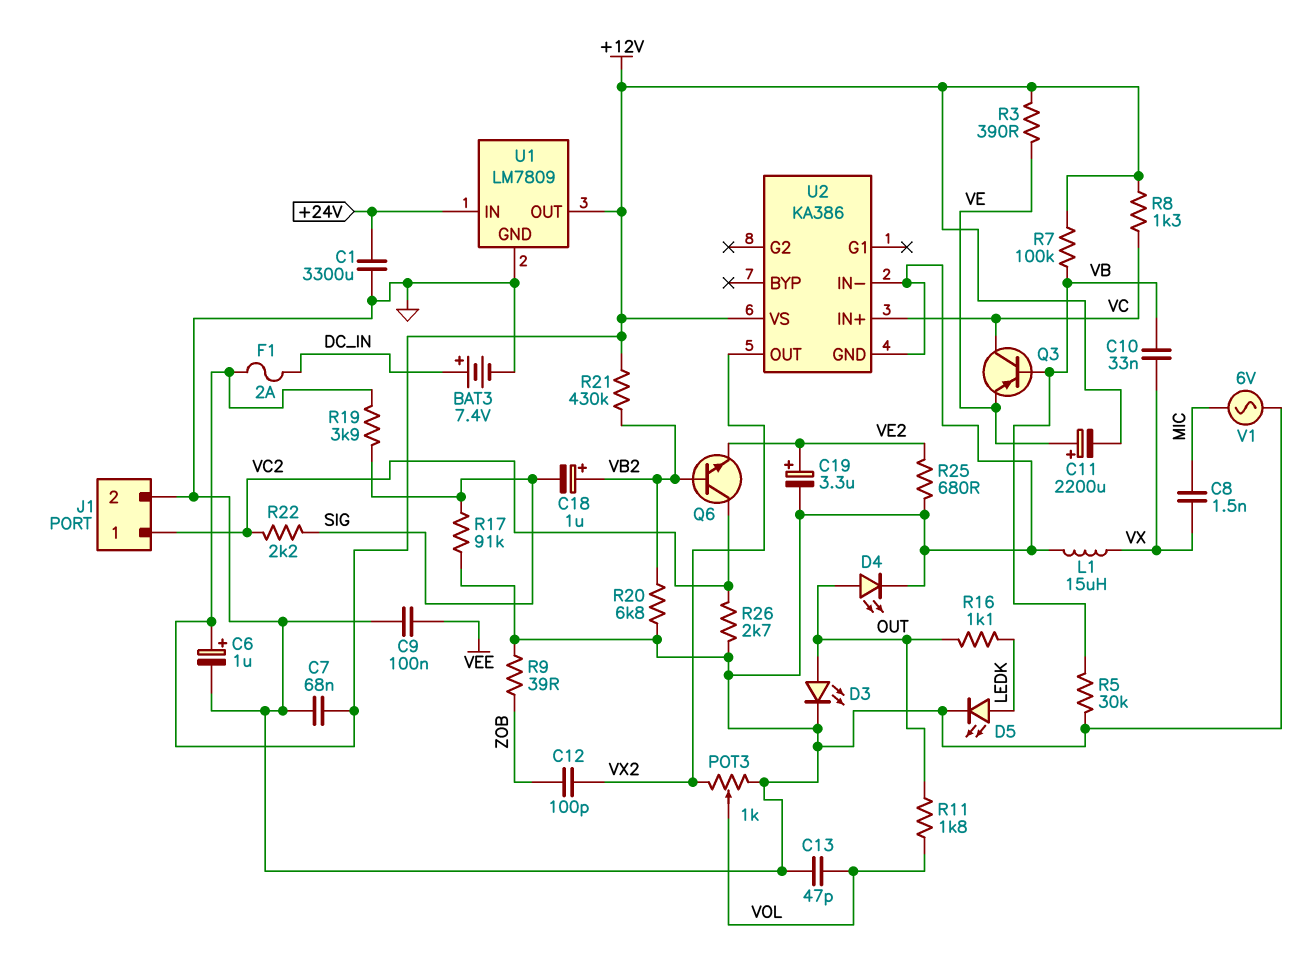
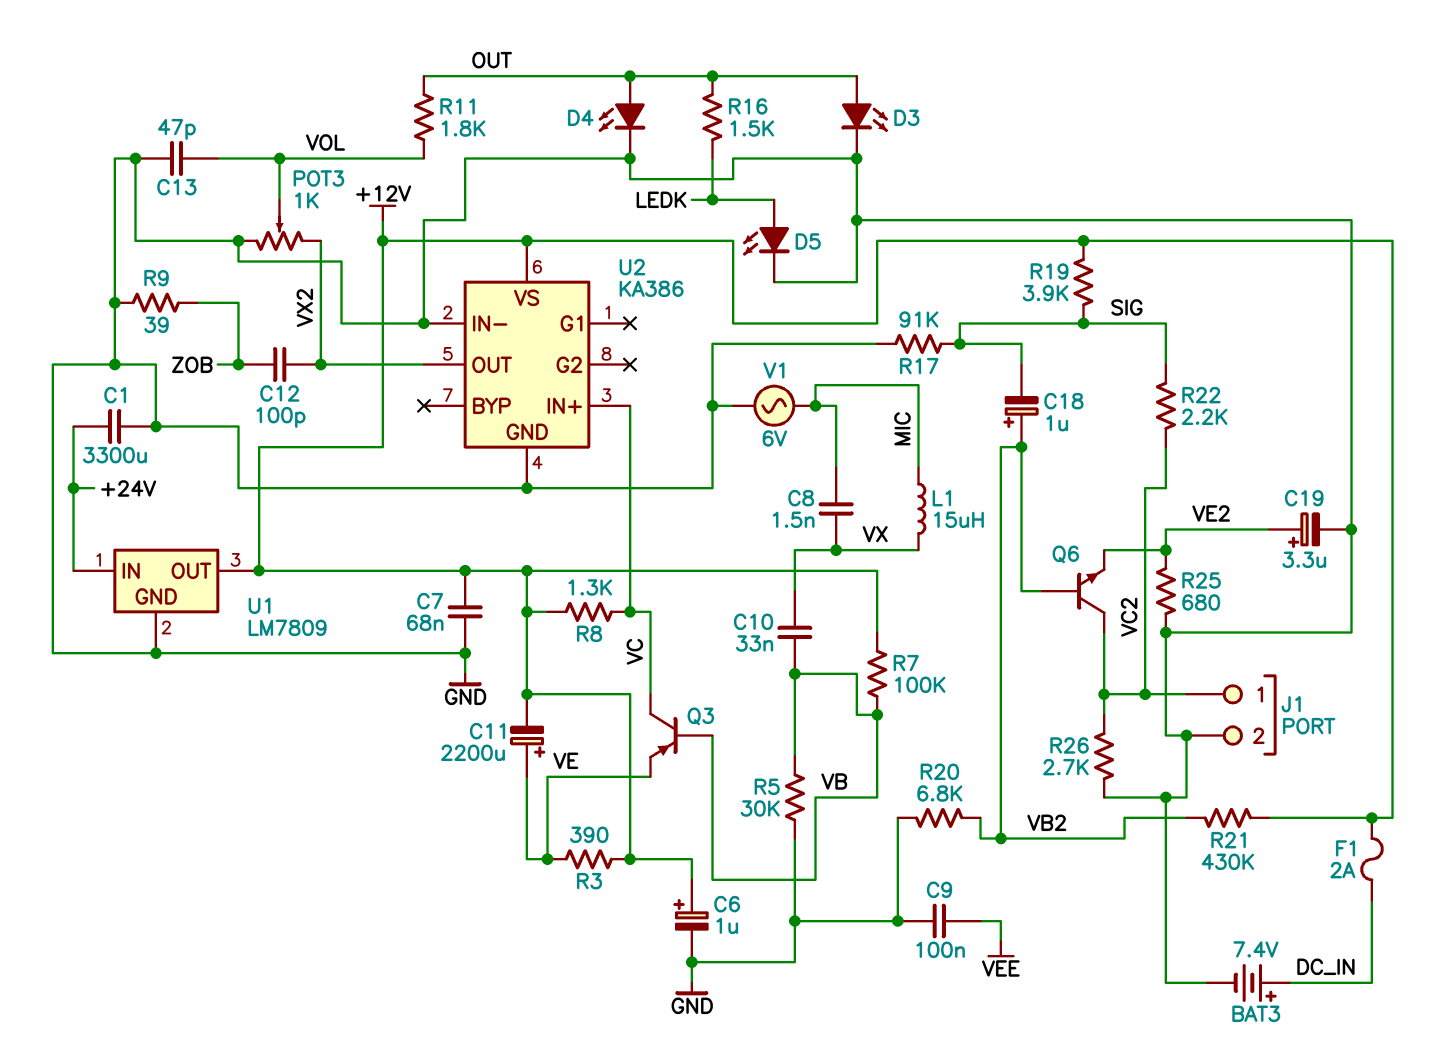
L1: 15uH (GND, VX) -> 15uH (MIC, VX)
R16: 1.1k (LEDK, OUT) -> 1.5k (LEDK, OUT)

